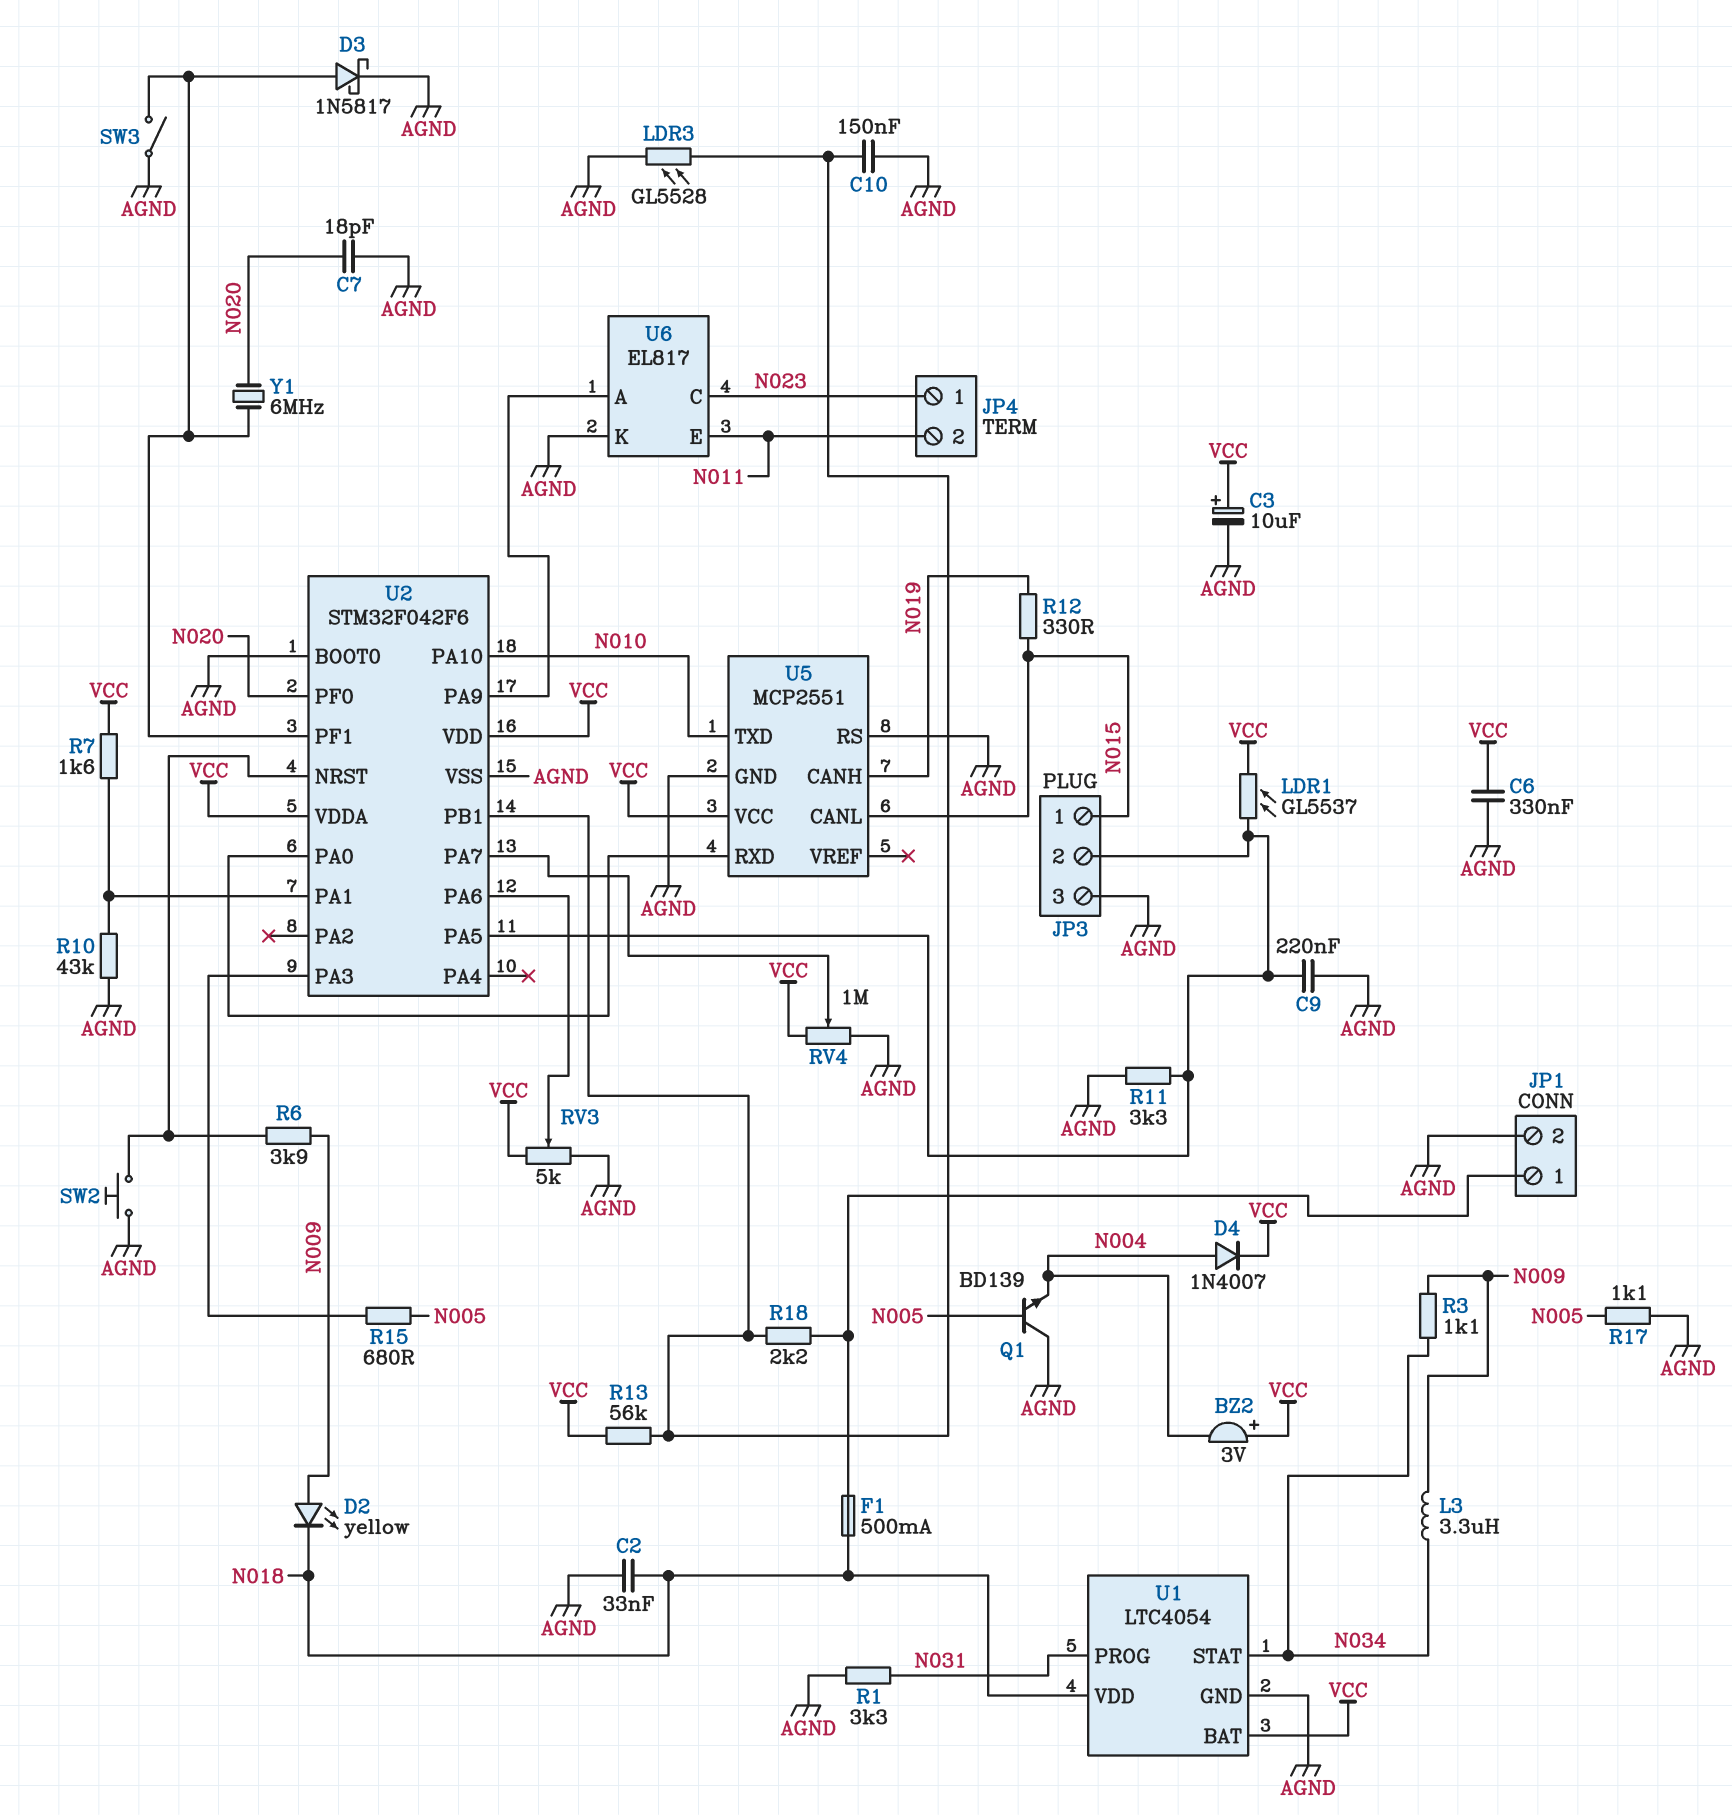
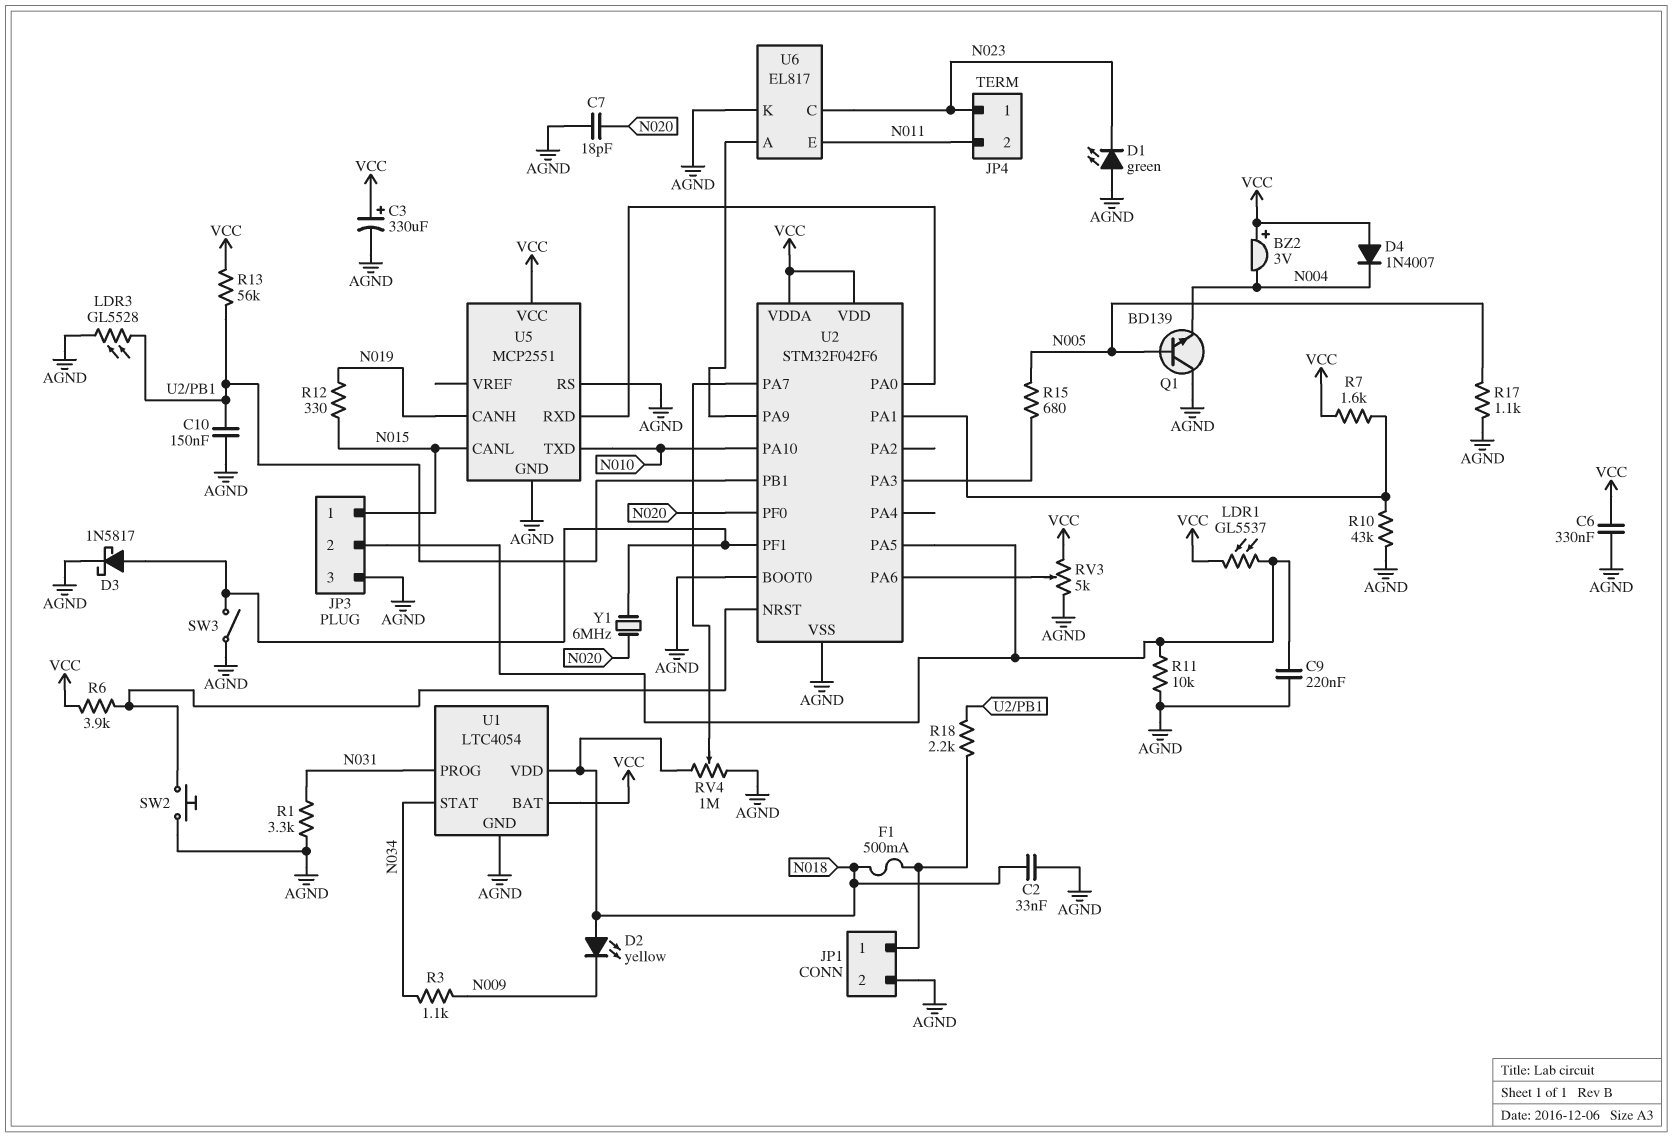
C3: 10uF (plus VCC, minus AGND) -> 330uF (plus VCC, minus AGND)
D1: none -> LED green (A AGND, K N023)
D2: LED yellow (A N009, K N018) -> LED yellow (A N018, K N009)
D4: diode 1N4007 (A N004, K VCC) -> diode 1N4007 (A VCC, K N004)
L3: 3.3uH (N009, N034) -> none
R6: 3.9k (N009, U2/NRST) -> 3.9k (U2/NRST, VCC)
R11: 3.3k (AGND, JP3/2) -> 10k (AGND, JP3/2)
RV4: 1M (AGND, VCC, wiper U2/PA7) -> 1M (AGND, N018, wiper U2/PA7)

